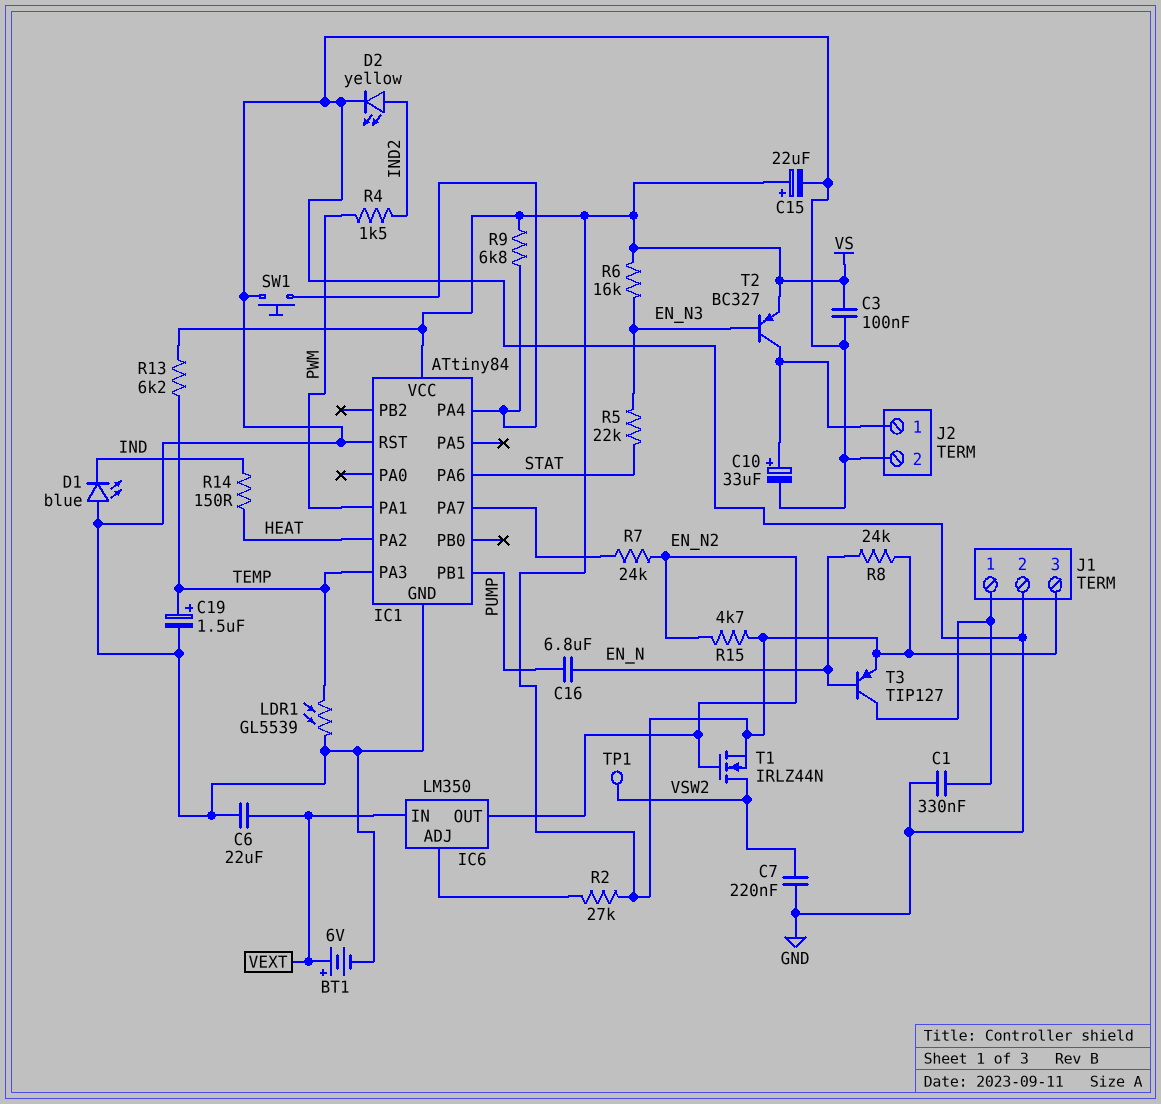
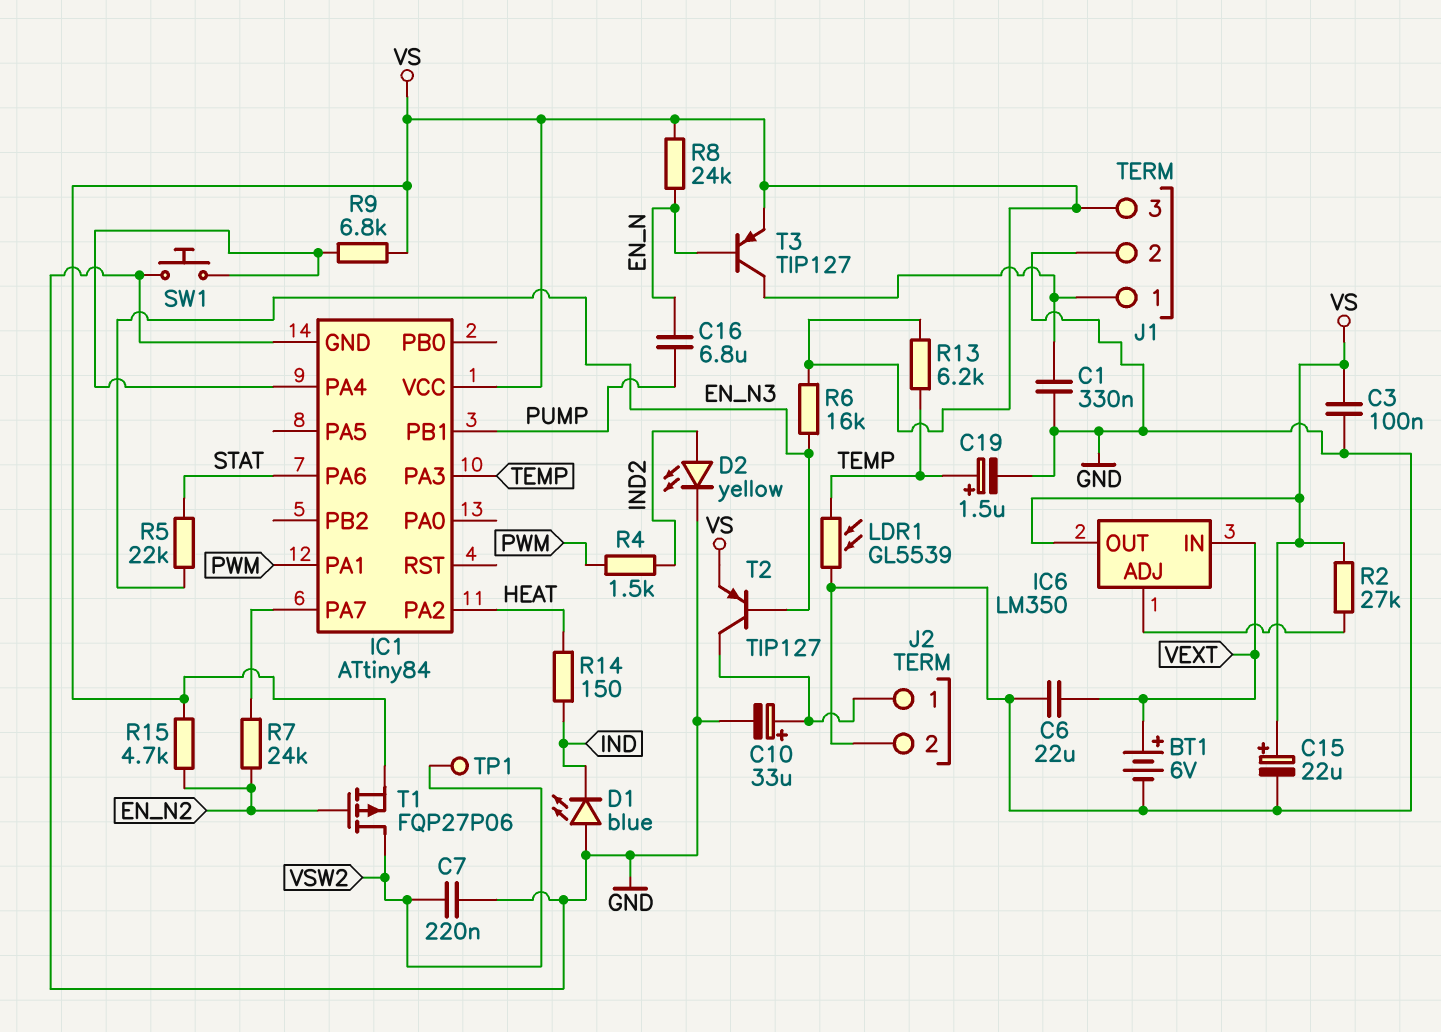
IC1 pin RST: GND -> none
IC6 pin OUT: EN_N2 -> VS
T1: NMOS IRLZ44N (G EN_N2, D VSW2, S VS) -> PMOS FQP27P06 (G EN_N2, D VSW2, S VS)
T2: PNP BC327 (B EN_N3, C J2/1, E VS) -> PNP TIP127 (B EN_N3, C J2/1, E VS)

